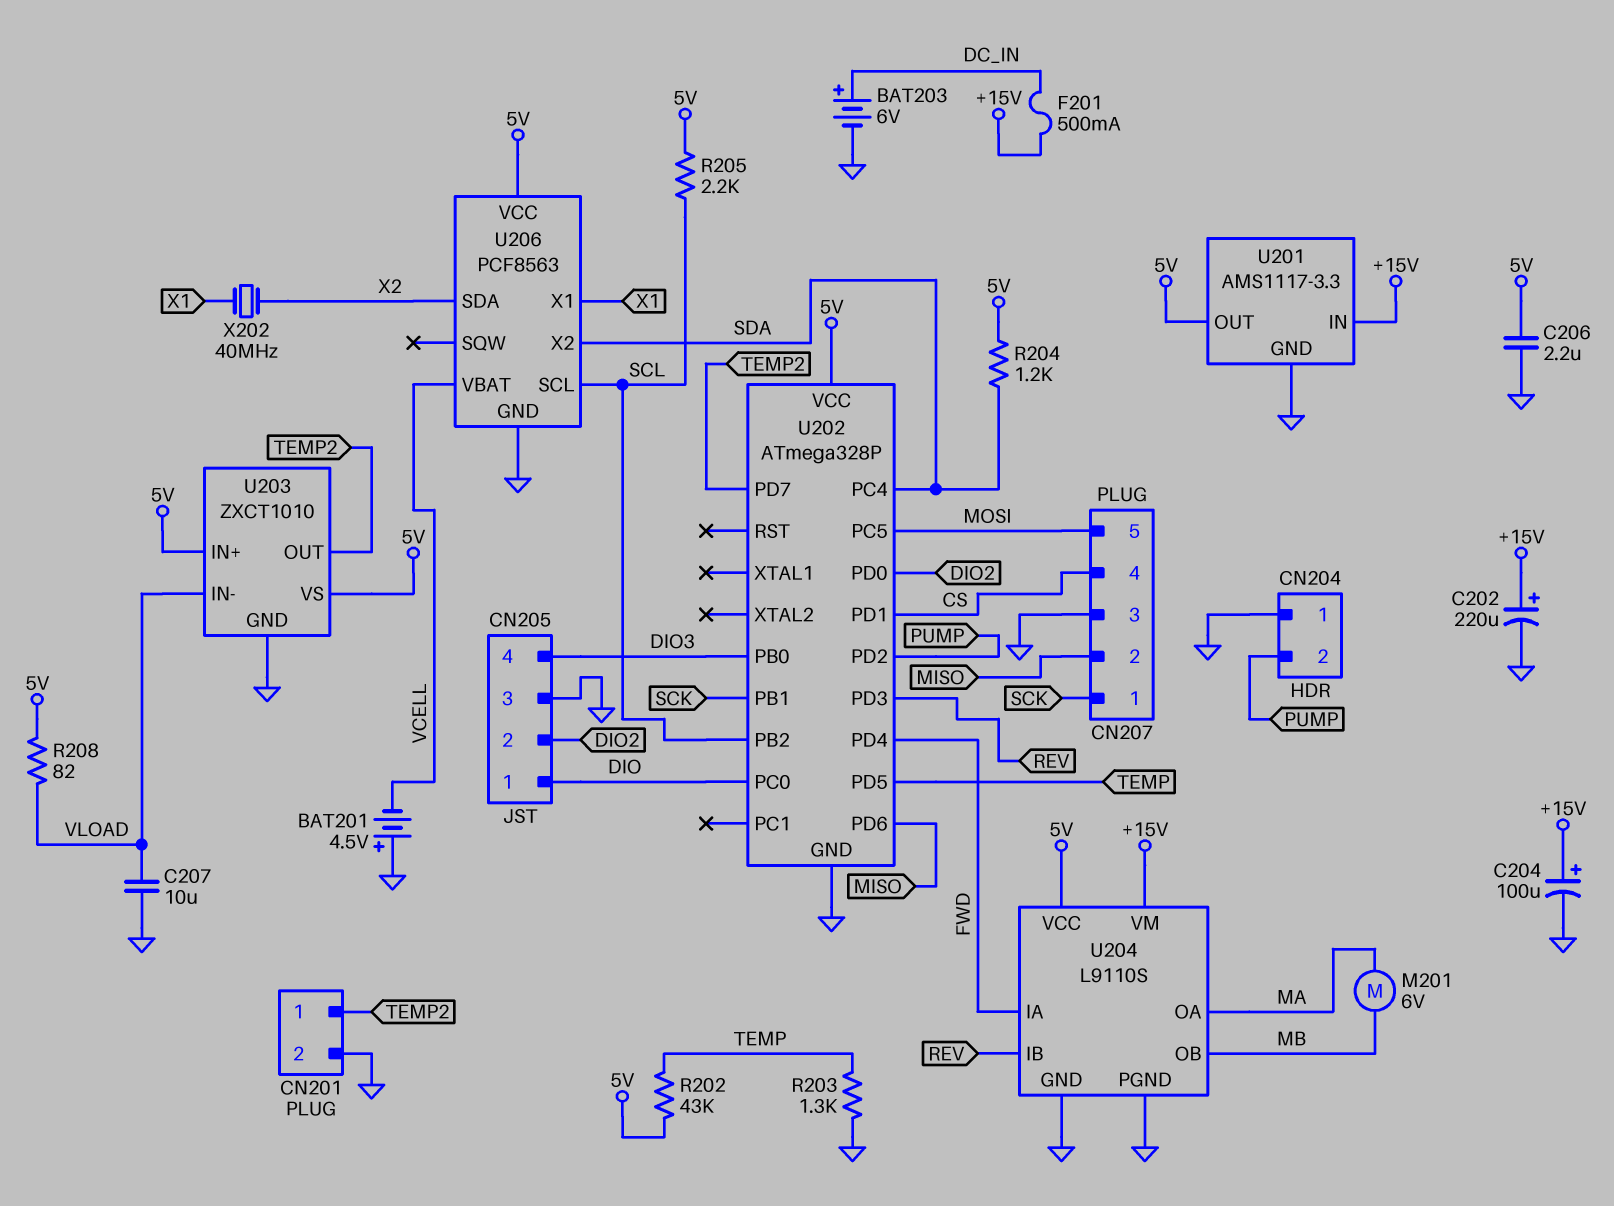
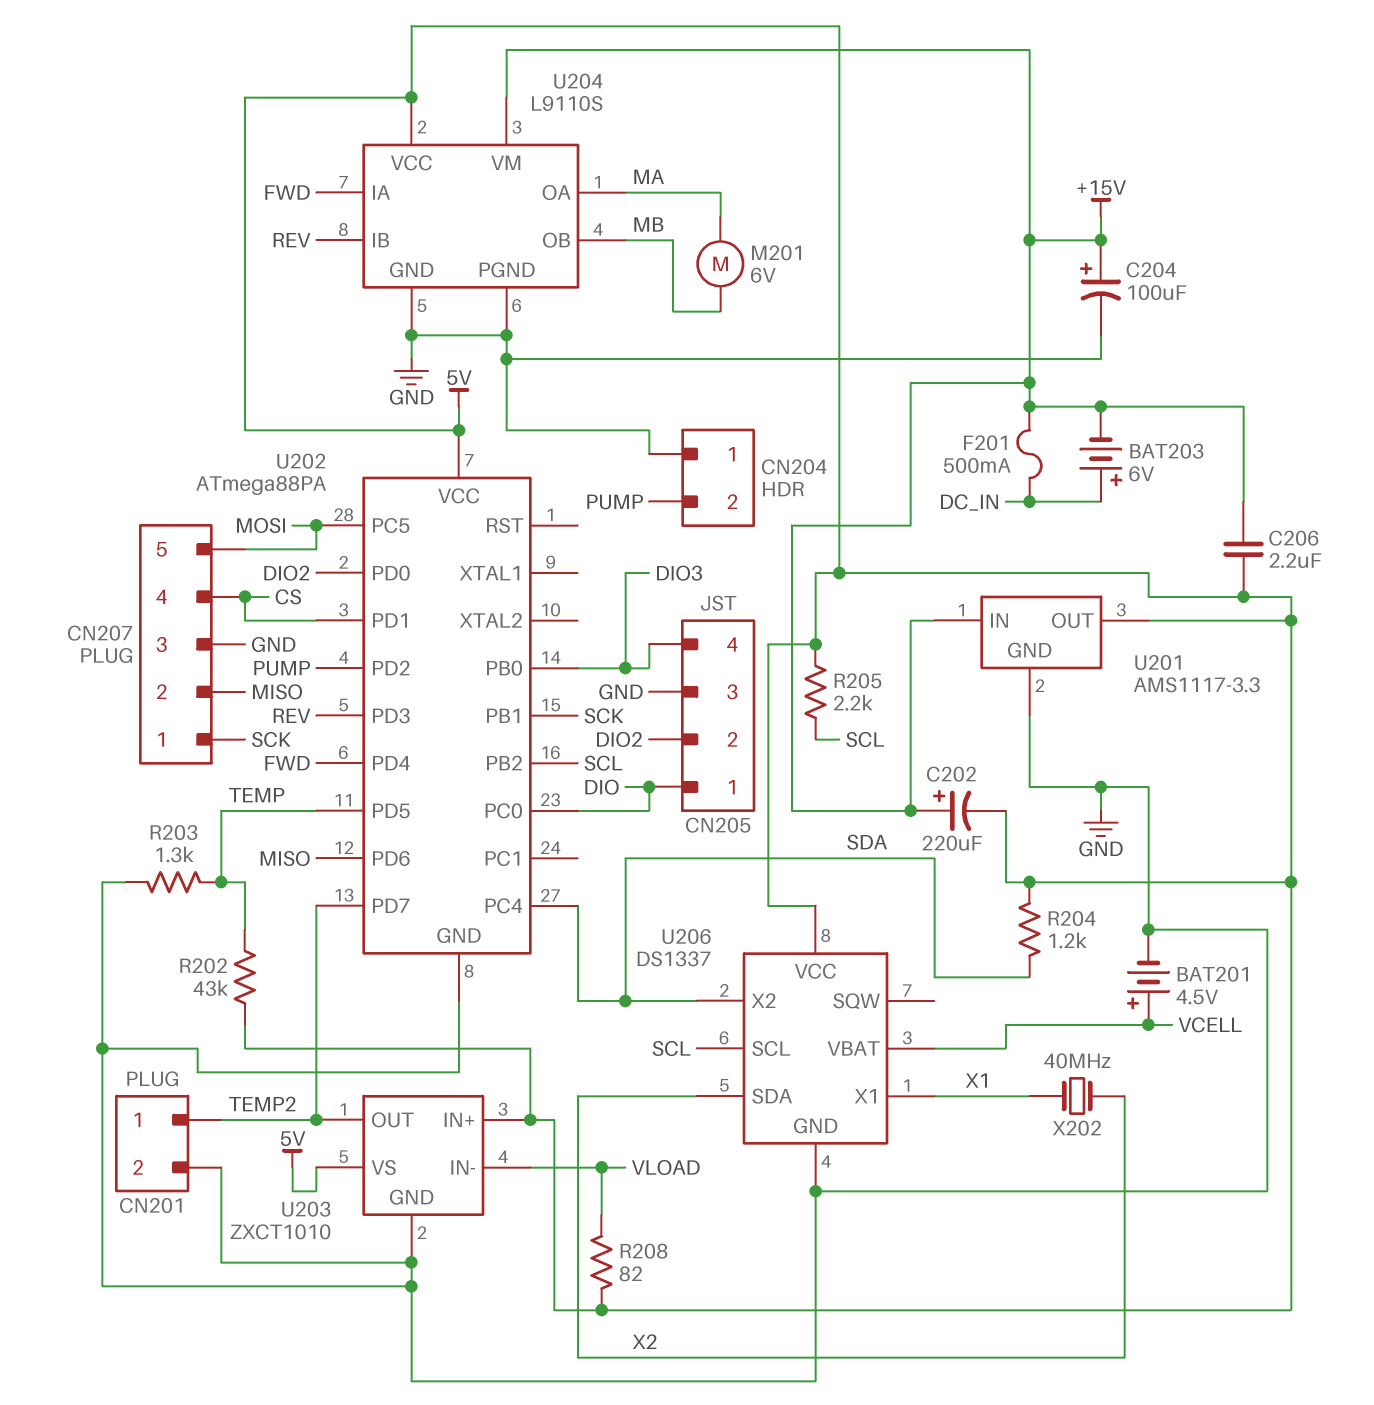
BAT201: 4.5V (plus GND, minus VCELL) -> 4.5V (plus VCELL, minus GND)
BAT203: 6V (plus DC_IN, minus GND) -> 6V (plus DC_IN, minus +15V)
C202: 220uF (plus +15V, minus GND) -> 220uF (plus +15V, minus 5V)
C206: 2.2uF (5V, GND) -> 2.2uF (+15V, 5V)
C207: 10uF (GND, VLOAD) -> none
U202: ATmega328P -> ATmega88PA
U206: PCF8563 -> DS1337

